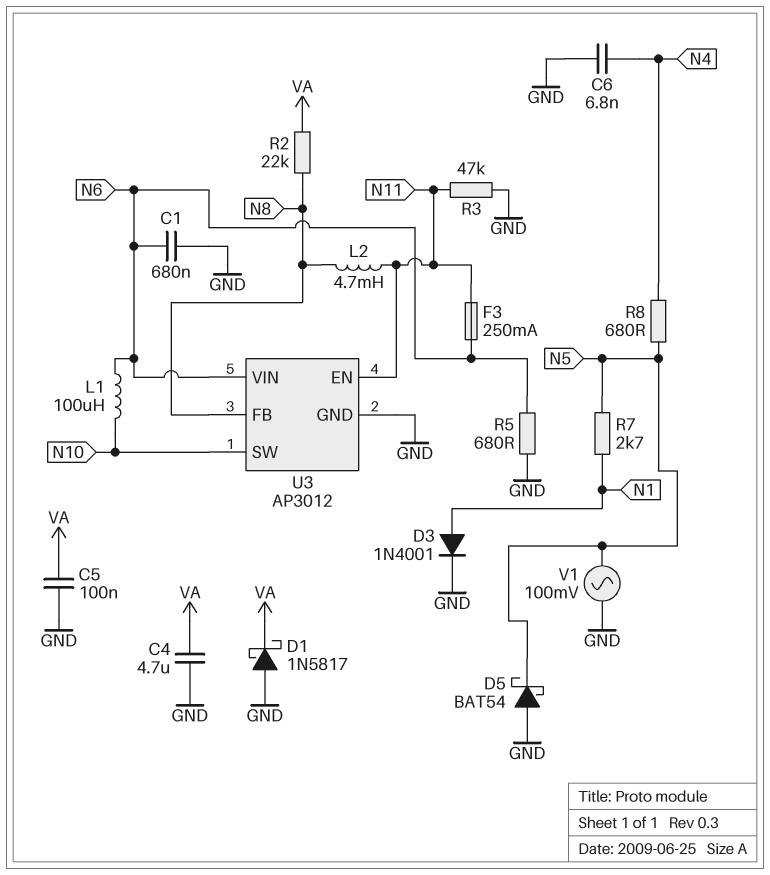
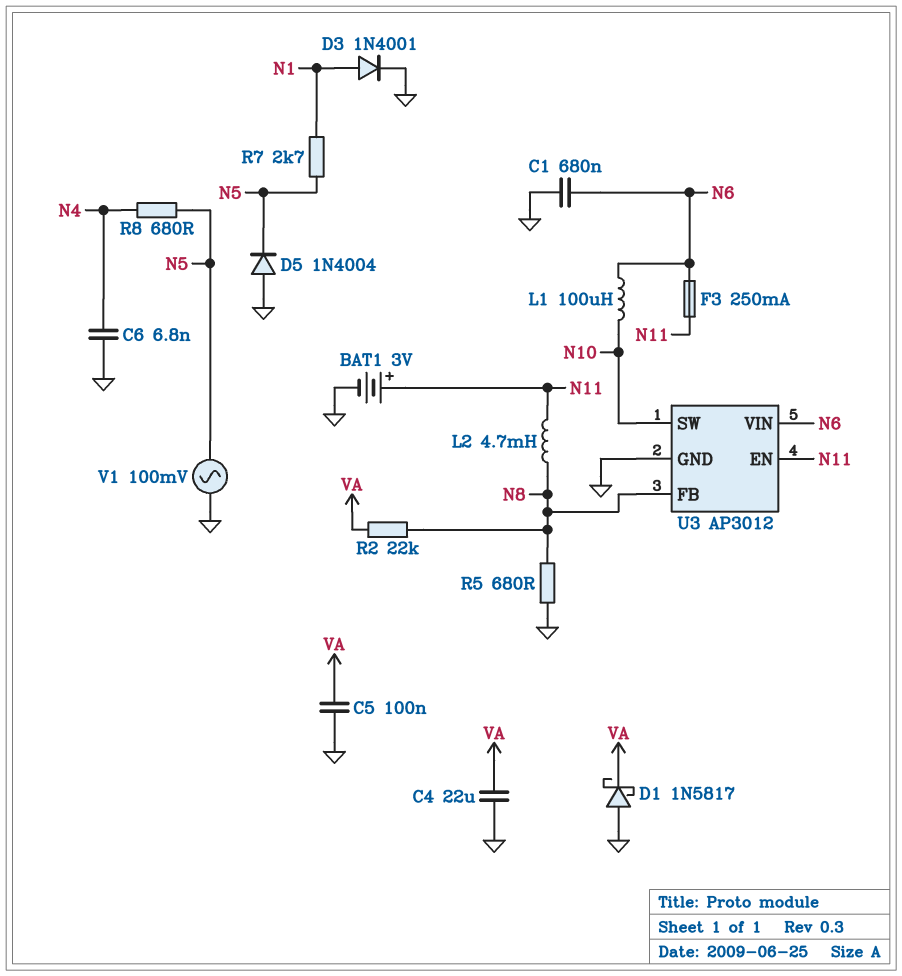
BAT1: none -> 3V (plus N11, minus GND)
C4: 4.7uF (GND, VA) -> 22uF (GND, VA)
D5: schottky BAT54 (A GND, K N5) -> diode 1N4004 (A GND, K N5)
R3: 47k (GND, N11) -> none
R5: 680 (GND, N6) -> 680 (GND, N8)

